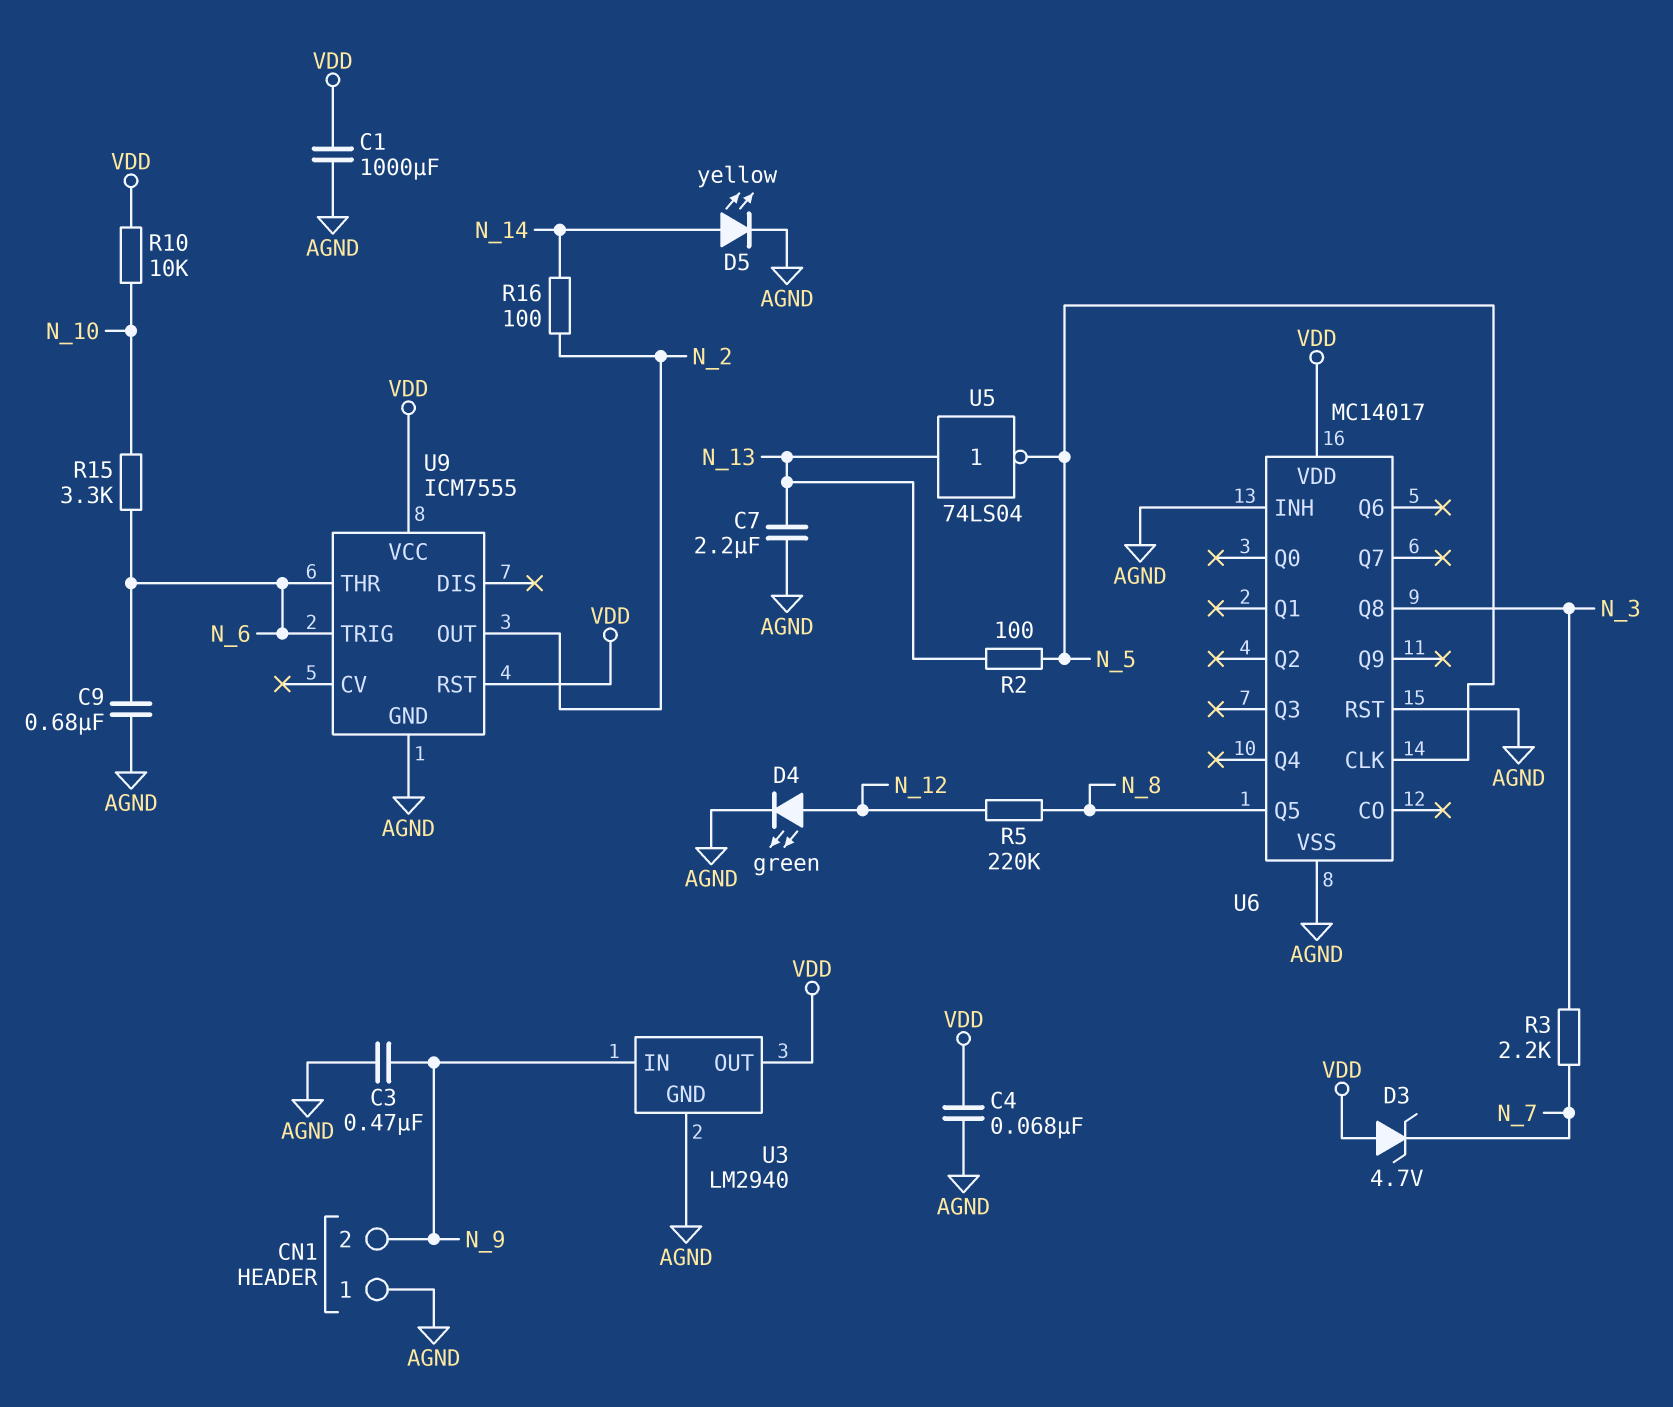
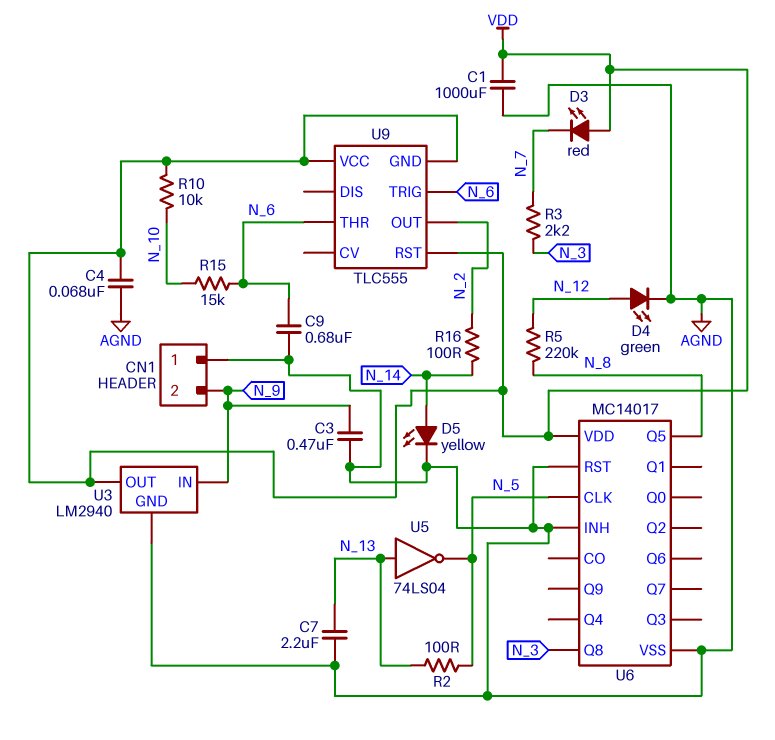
D3: zener 4.7V (A VDD, K N_7) -> LED red (A VDD, K N_7)
R15: 3.3k (N_6, N_10) -> 15k (N_6, N_10)
U9: ICM7555 -> TLC555
U9 pin GND: AGND -> VDD

